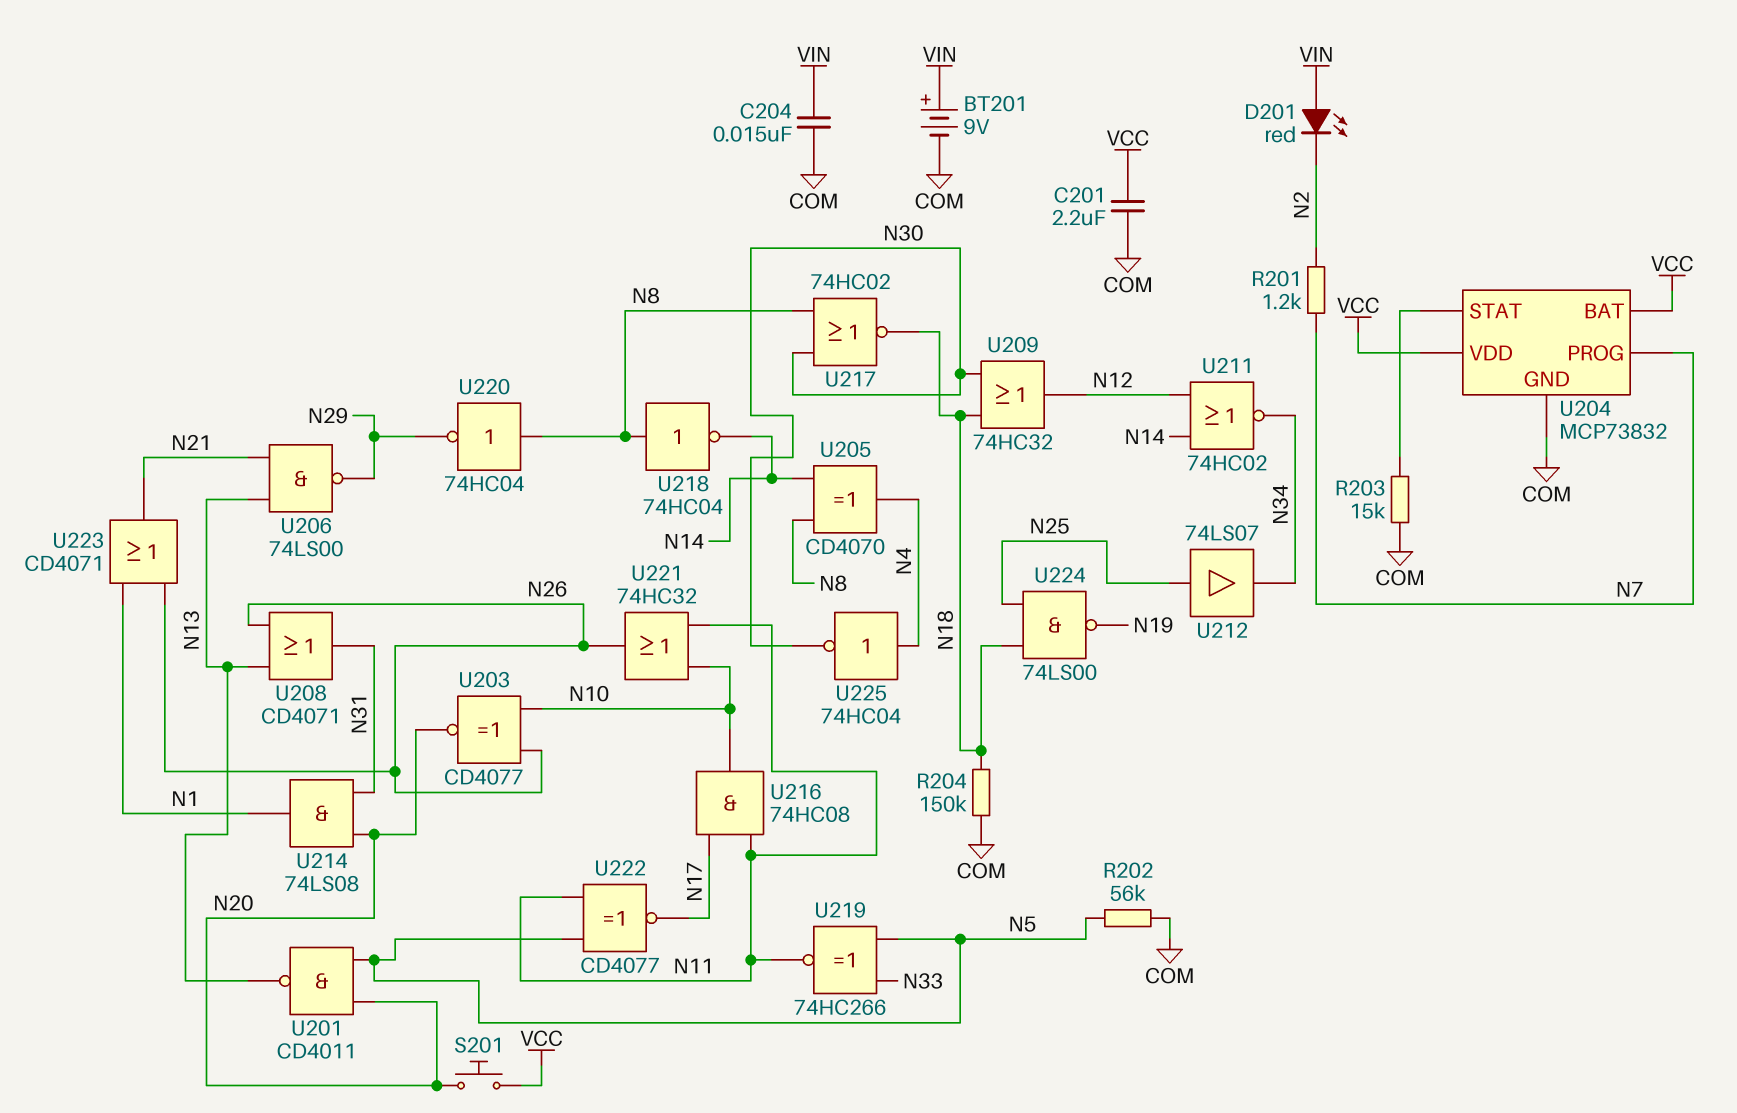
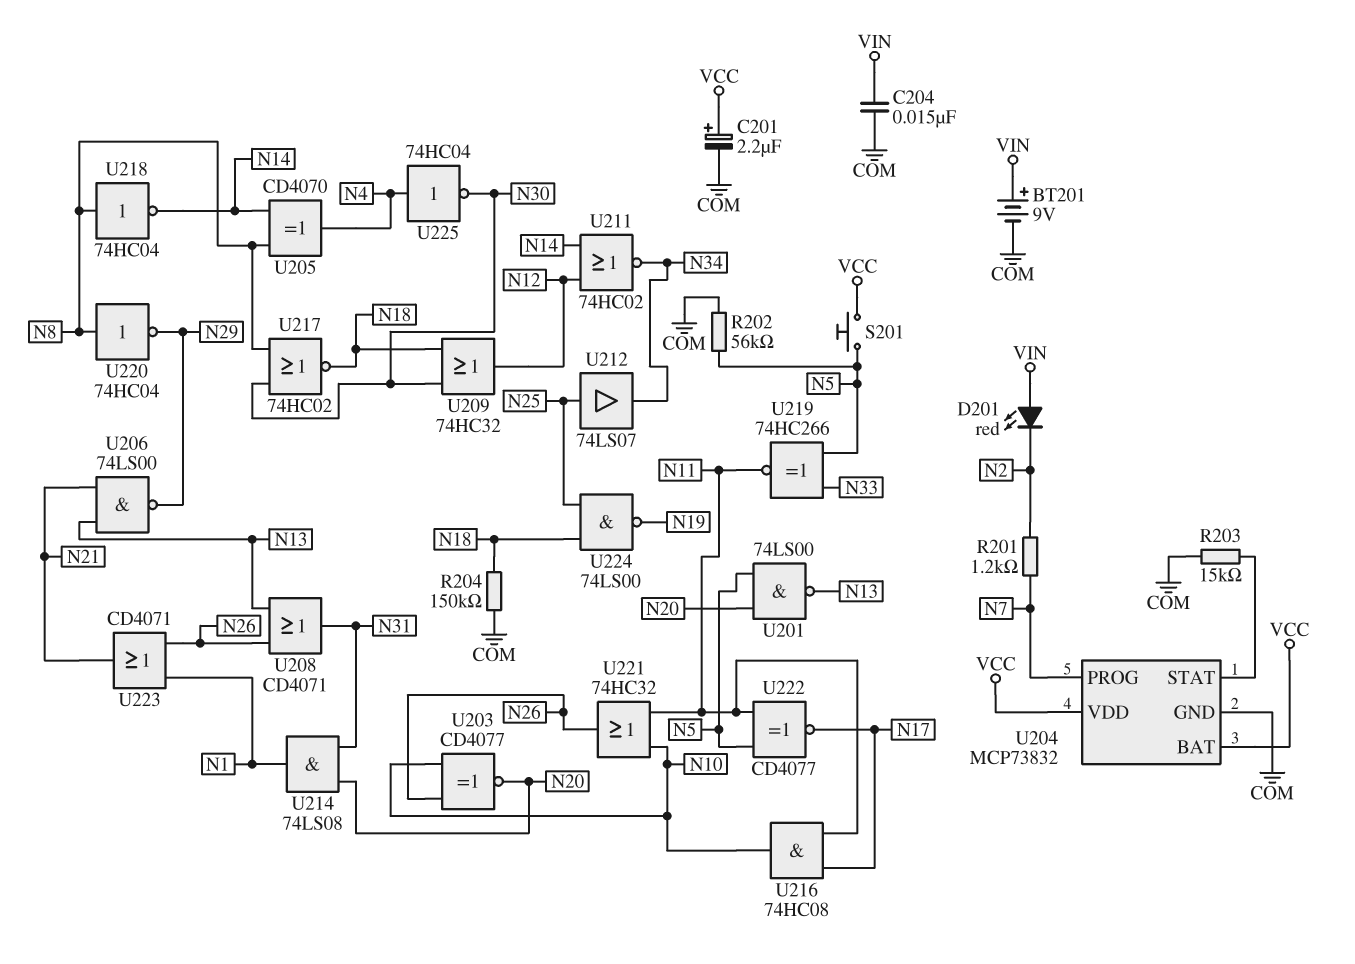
C201: 2.2uF (COM, VCC) -> 2.2uF (plus VCC, minus COM)
S201: button (N20, VCC) -> button (N5, VCC)
U201: NAND CD4011 (in N5, in N20, out N13) -> NAND 74LS00 (in N5, in N20, out N13)

